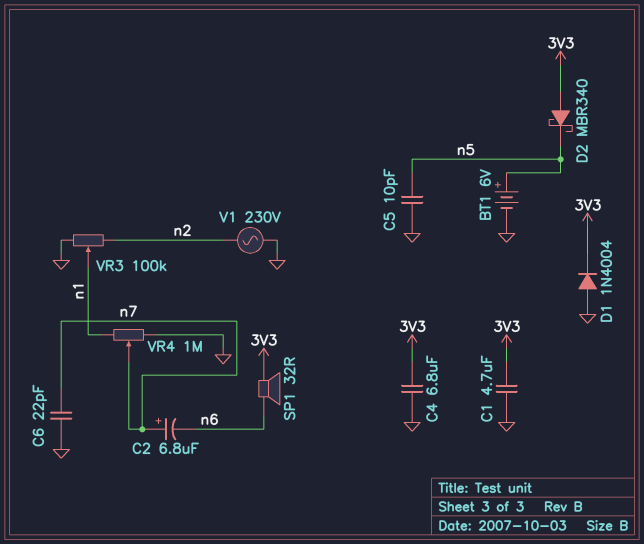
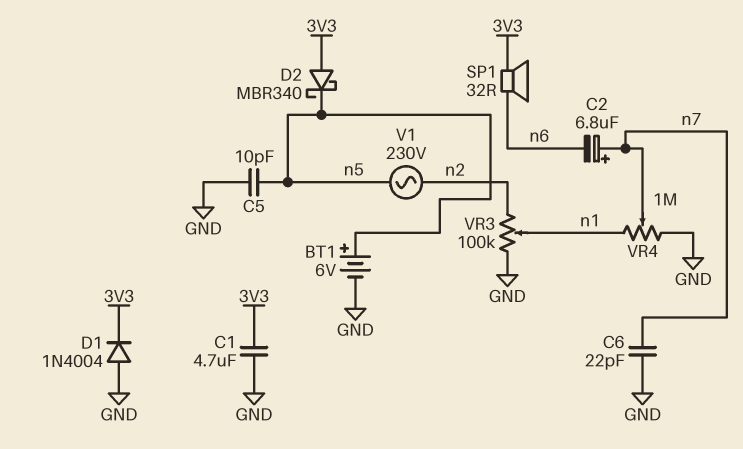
C4: 6.8uF (3V3, GND) -> none
V1: AC 230V (GND, n2) -> AC 230V (n2, n5)

